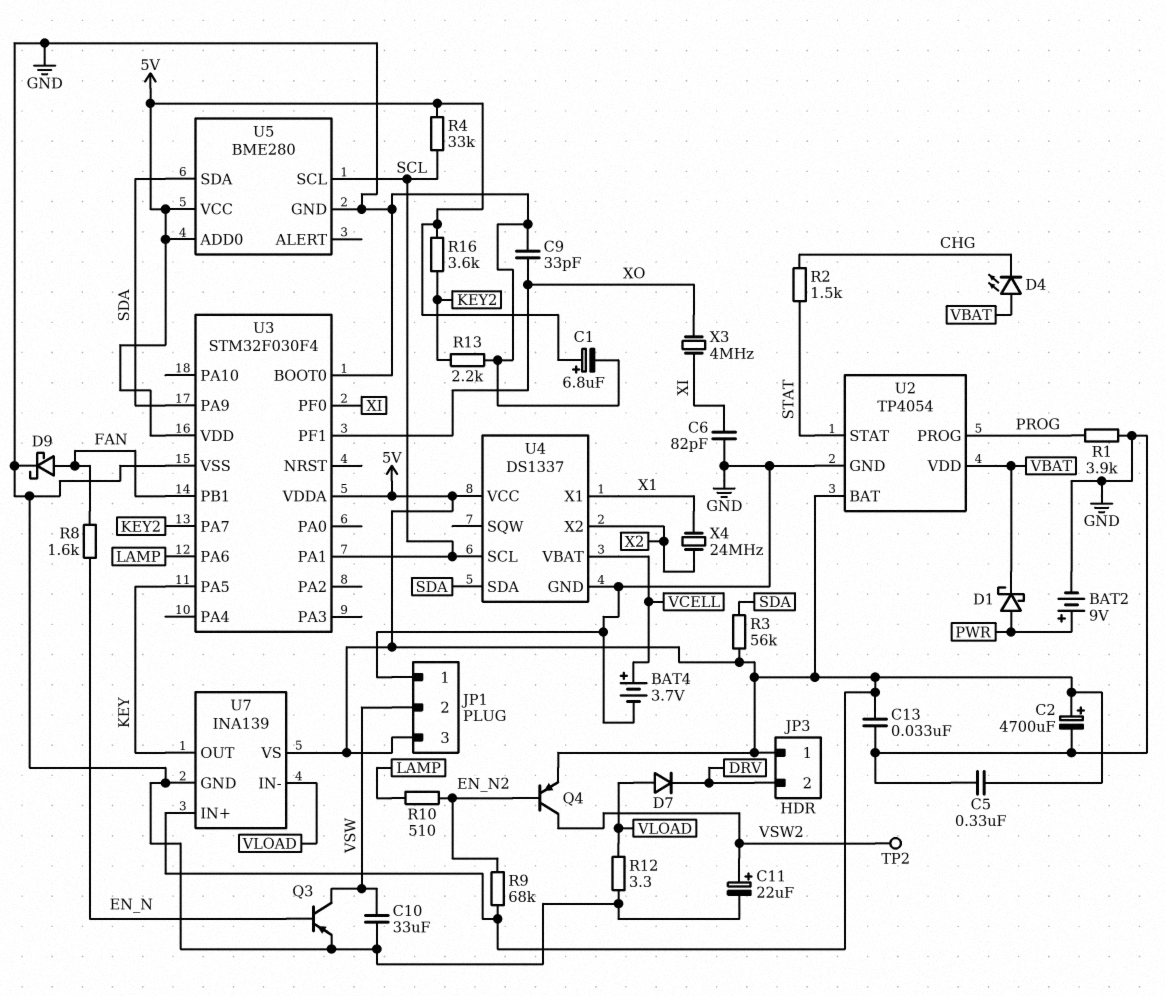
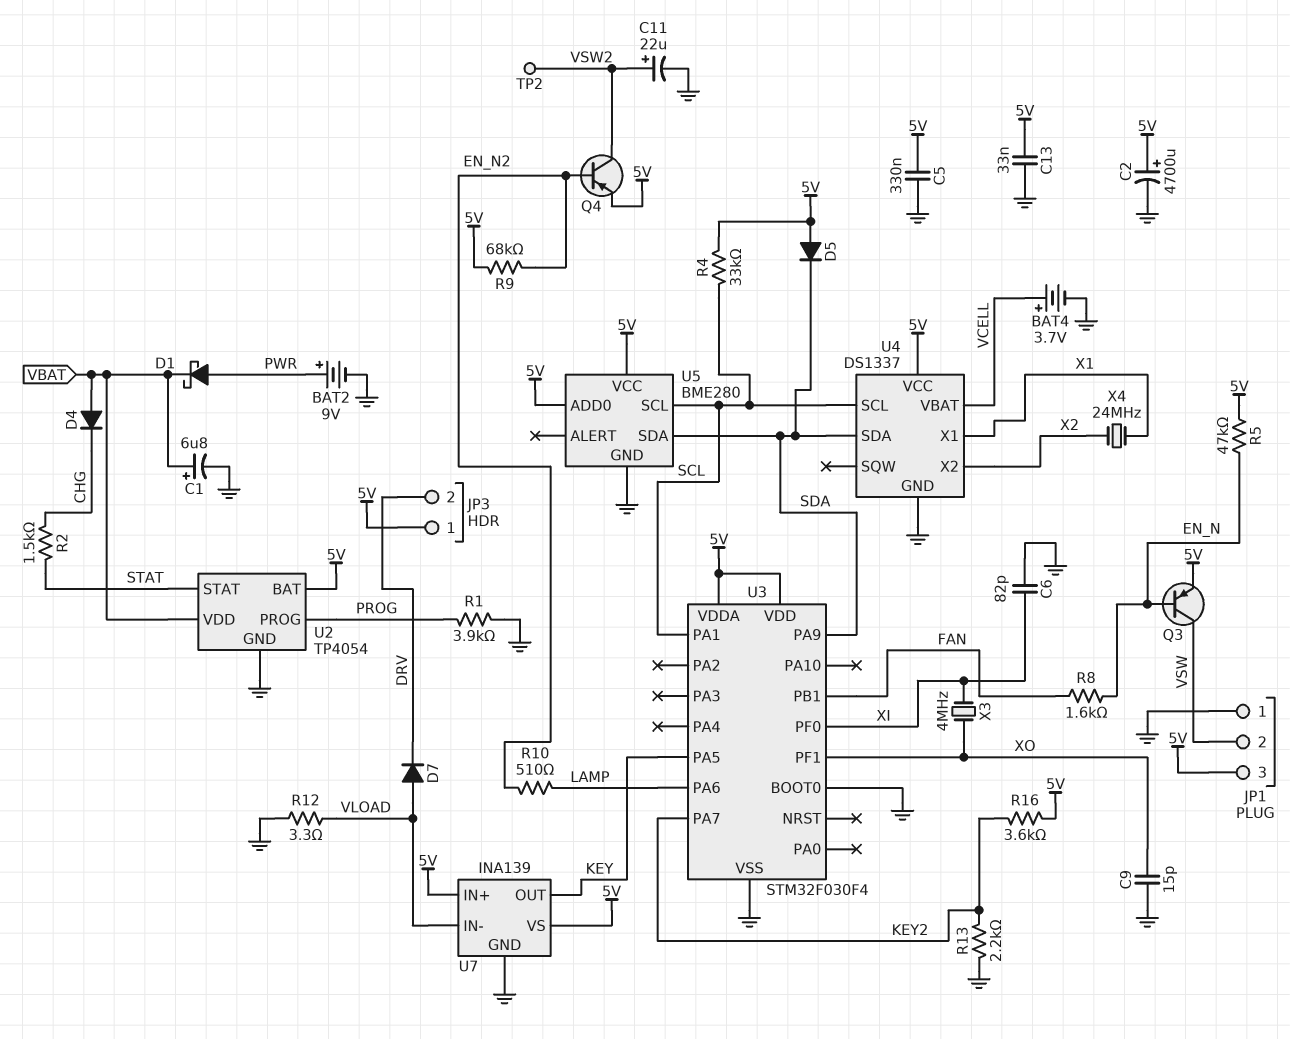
C1: 6.8uF (plus 5V, minus GND) -> 6.8uF (plus VBAT, minus GND)
C9: 33pF (GND, XO) -> 15pF (GND, XO)
C10: 33uF (GND, VSW) -> none
D4: LED (A VBAT, K CHG) -> diode (A VBAT, K CHG)
D5: none -> diode (A 5V, K SDA)
D9: schottky (A FAN, K GND) -> none
Q3: PNP (B EN_N, C VSW, E GND) -> PNP (B EN_N, C VSW, E 5V)
R3: 56k (5V, SDA) -> none
R5: none -> 47k (5V, EN_N)

